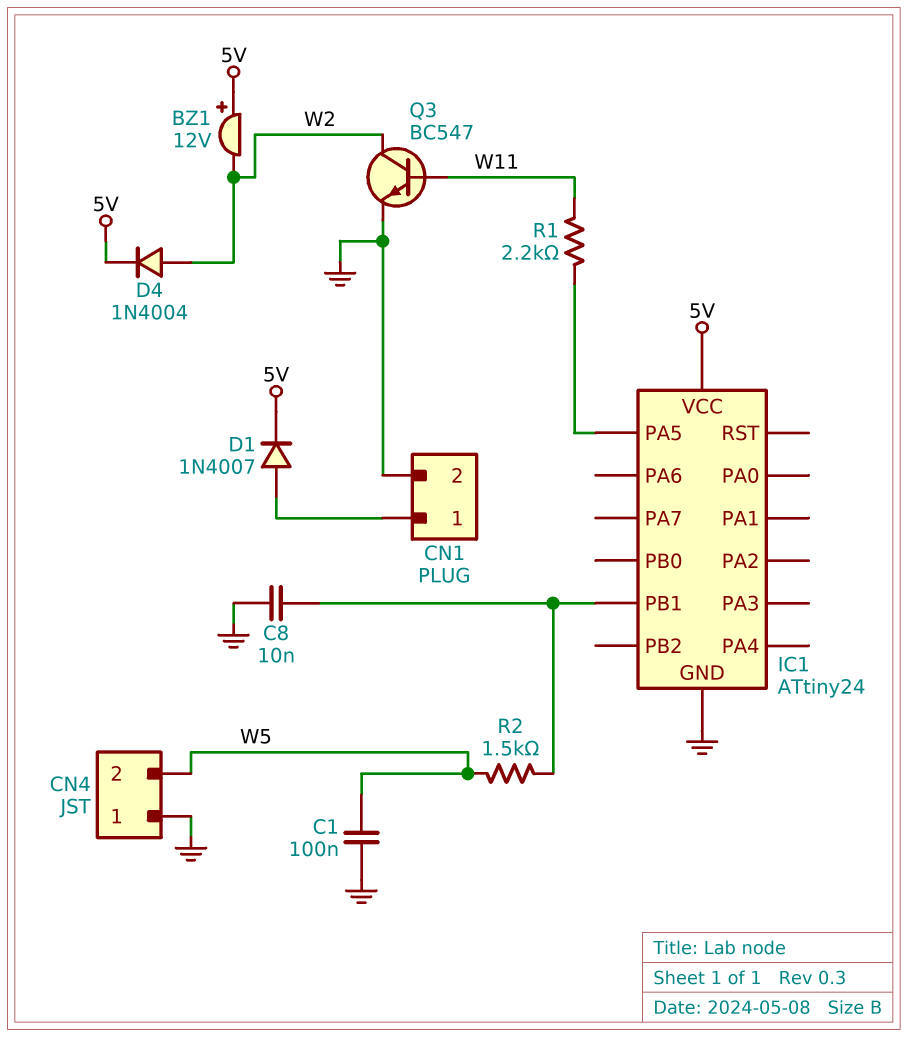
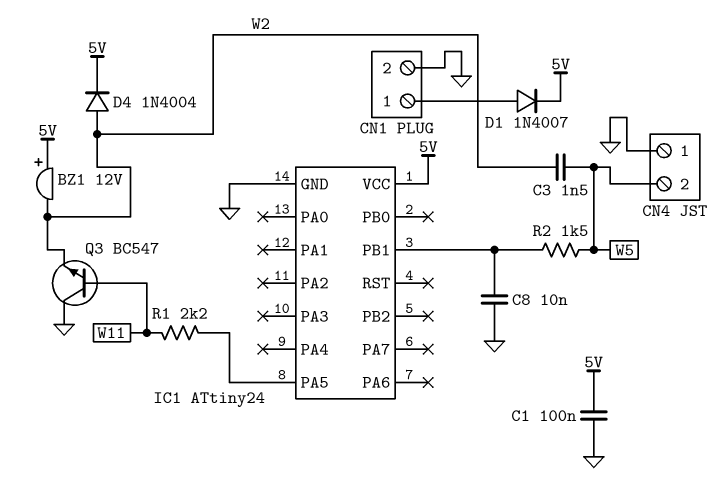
C1: 100nF (GND, W5) -> 100nF (5V, GND)
C3: none -> 1.5nF (W2, W5)
Q3: NPN BC547 (B W11, C W2, E GND) -> NPN BC547 (B W11, C GND, E W2)

